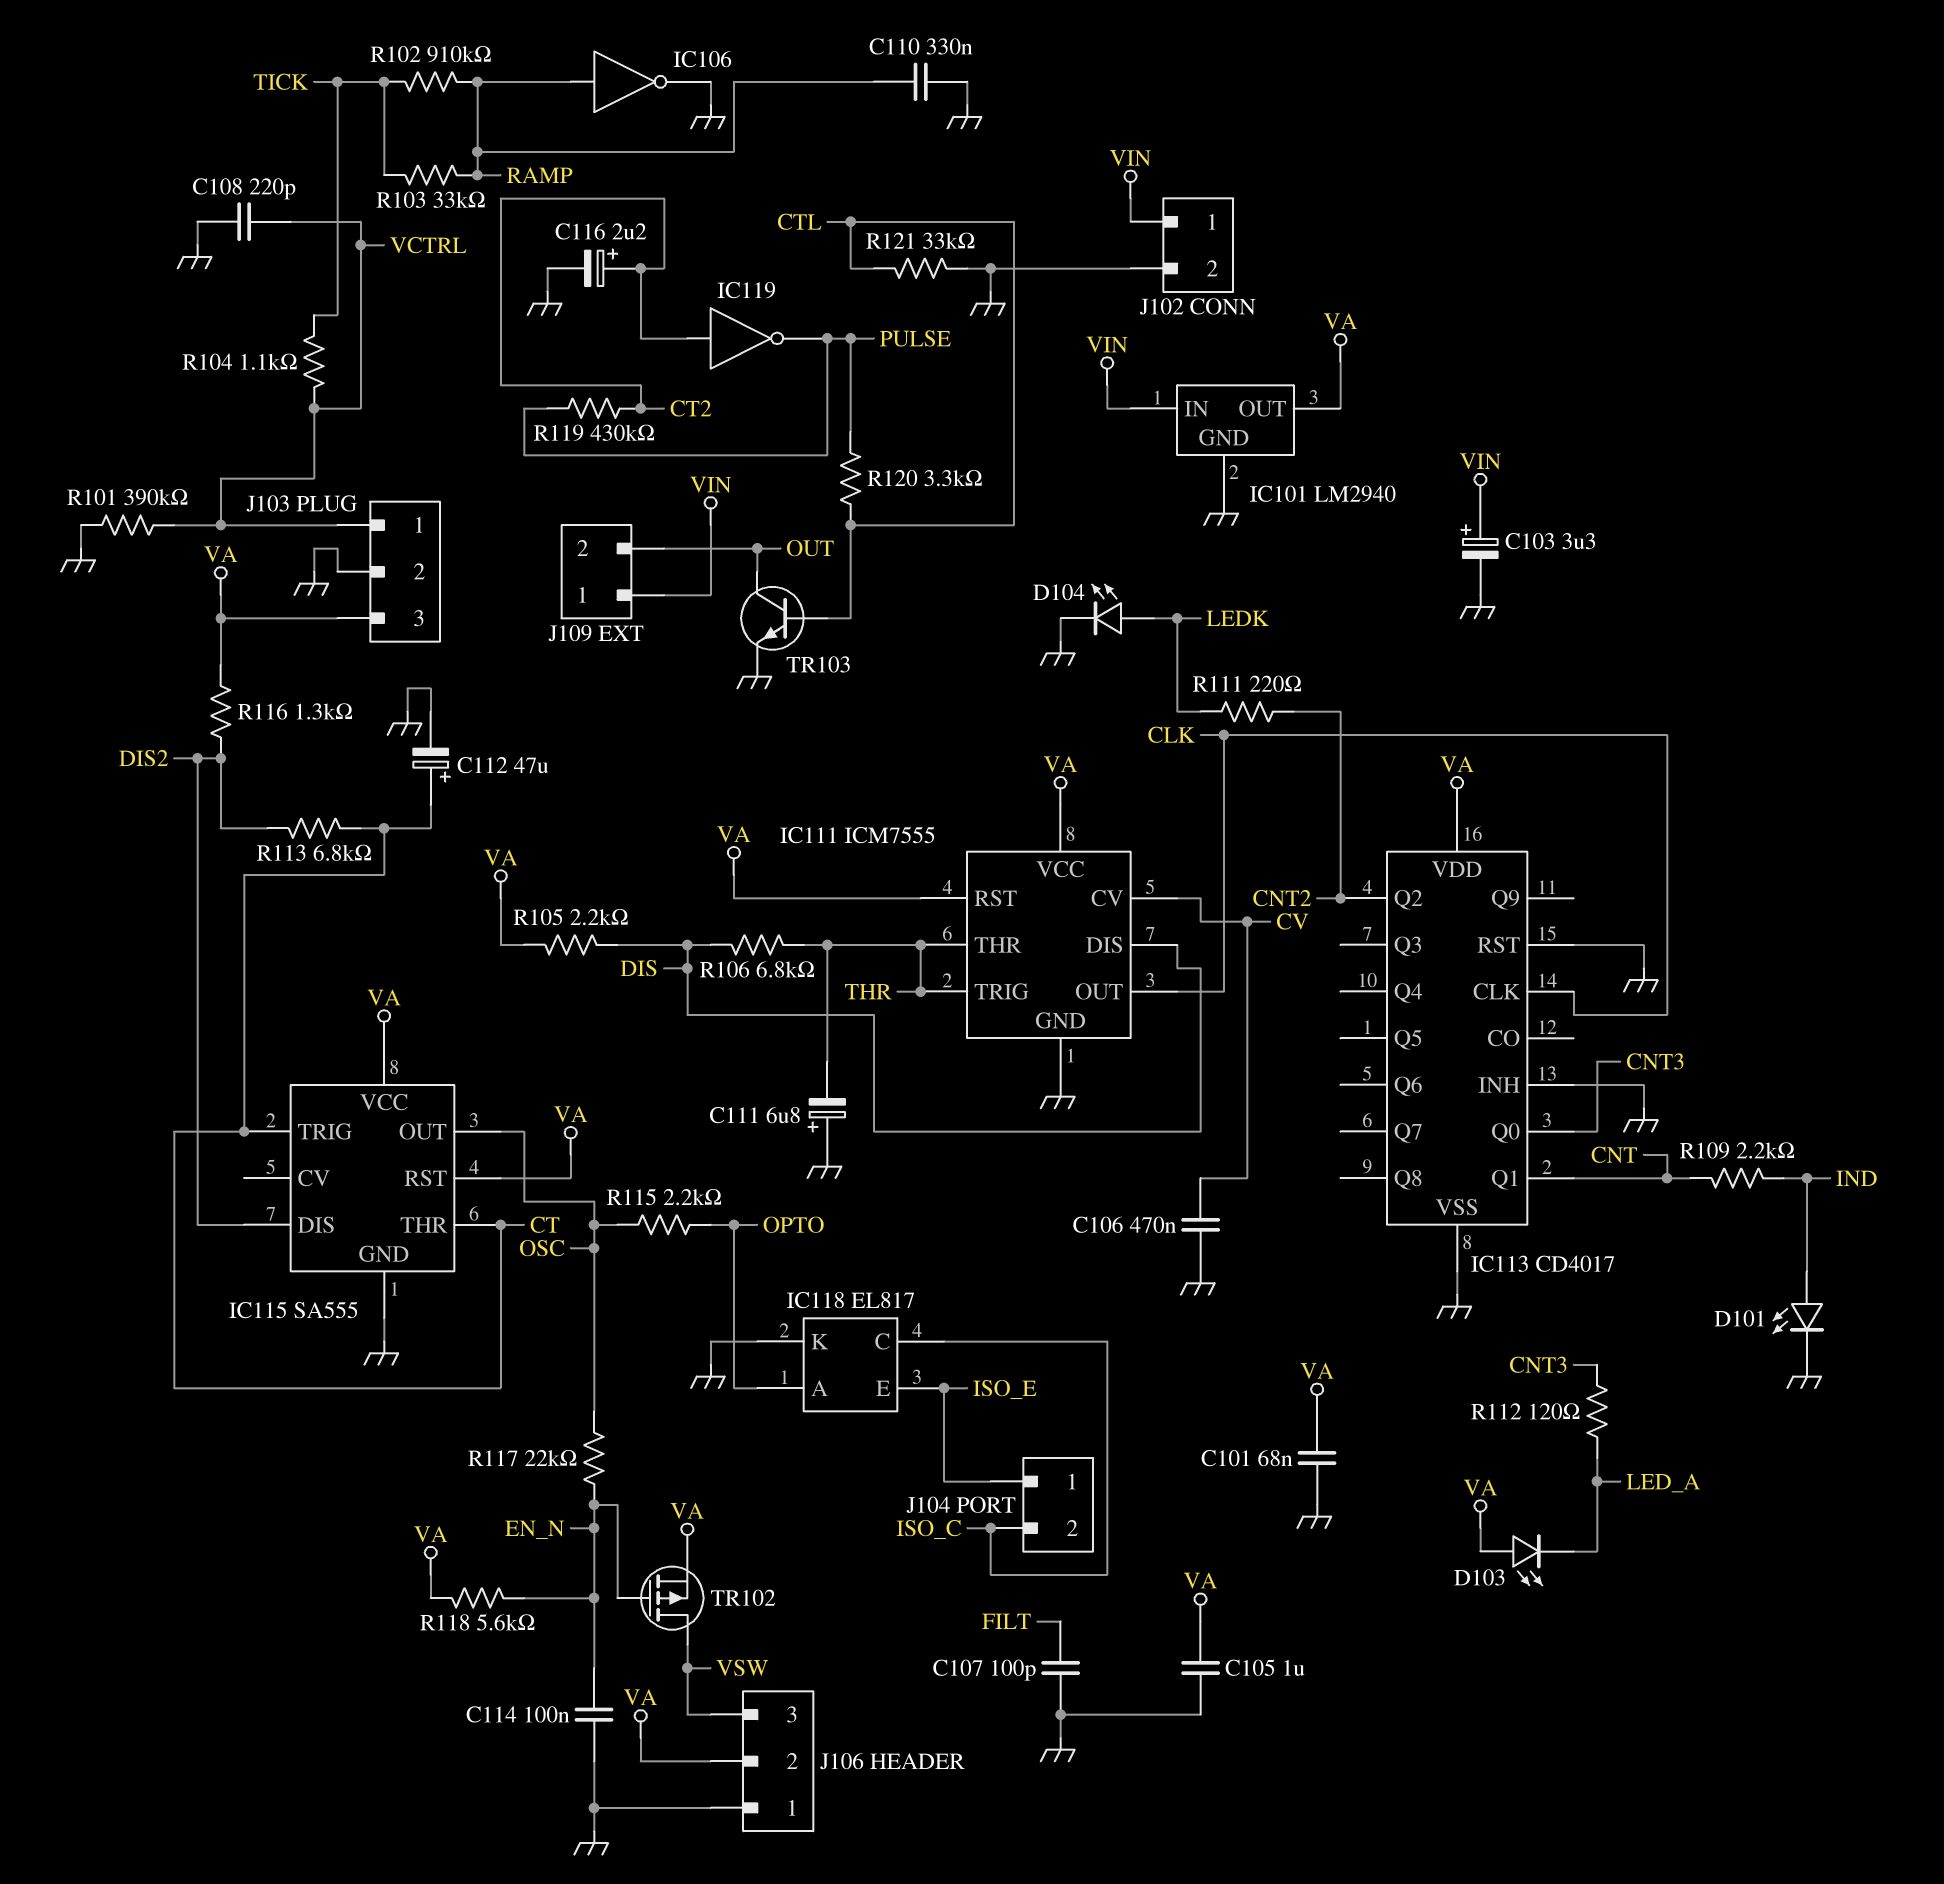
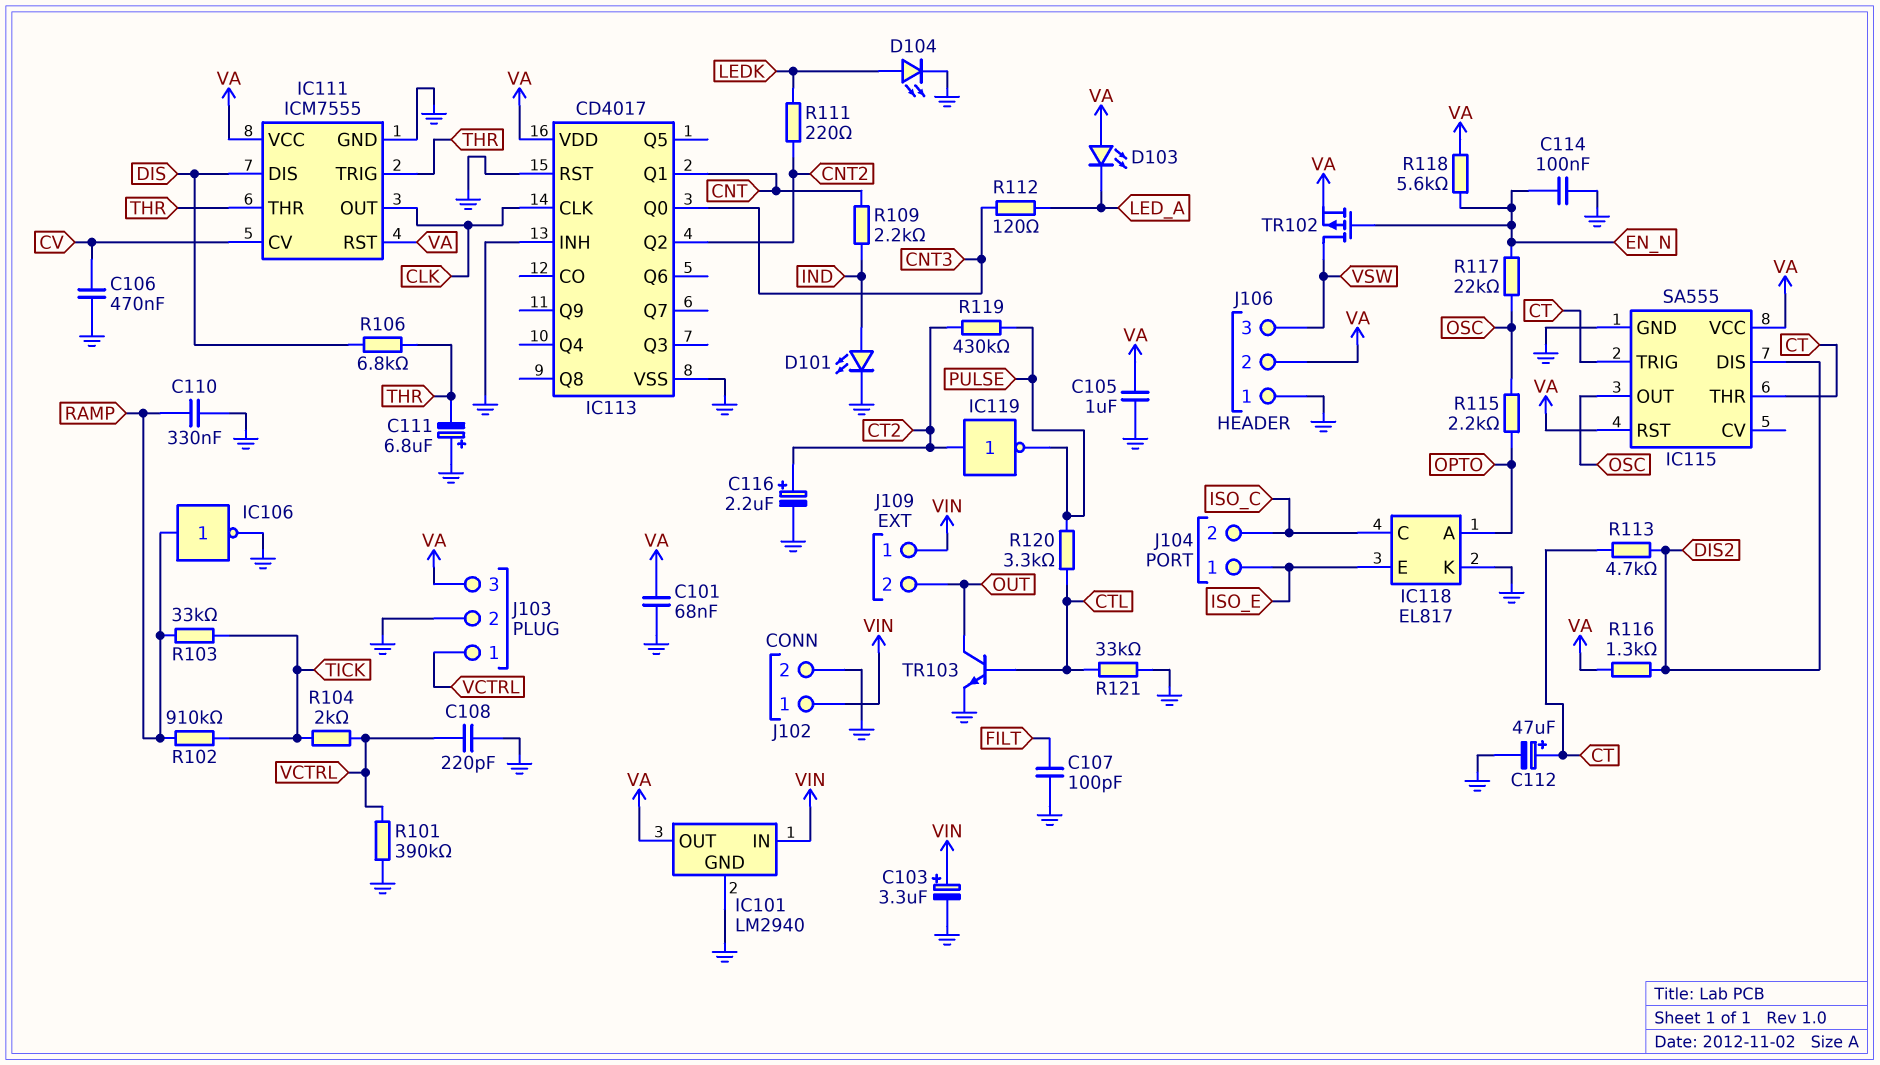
R104: 1.1k (TICK, VCTRL) -> 2k (TICK, VCTRL)
R105: 2.2k (DIS, VA) -> none
R113: 6.8k (CT, DIS2) -> 4.7k (CT, DIS2)

